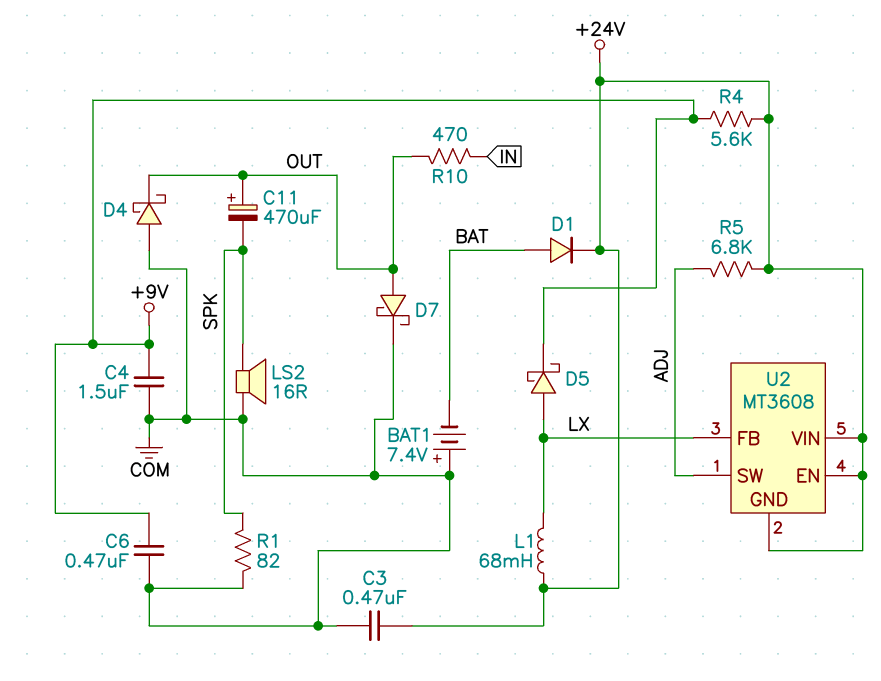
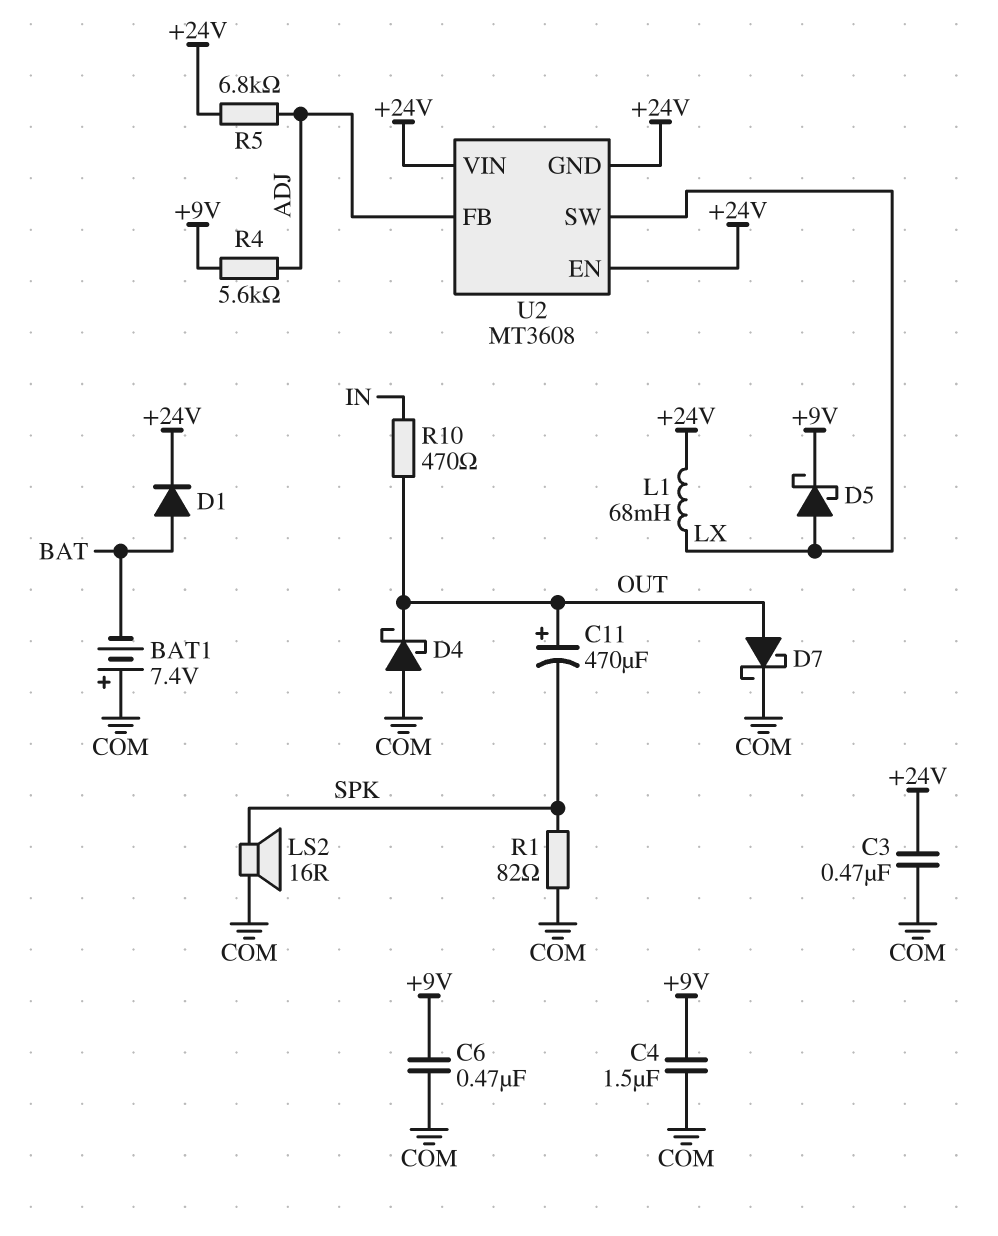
R4: 5.6k (+9V, +24V) -> 5.6k (+9V, ADJ)
U2 pin FB: LX -> ADJ
U2 pin SW: ADJ -> LX

